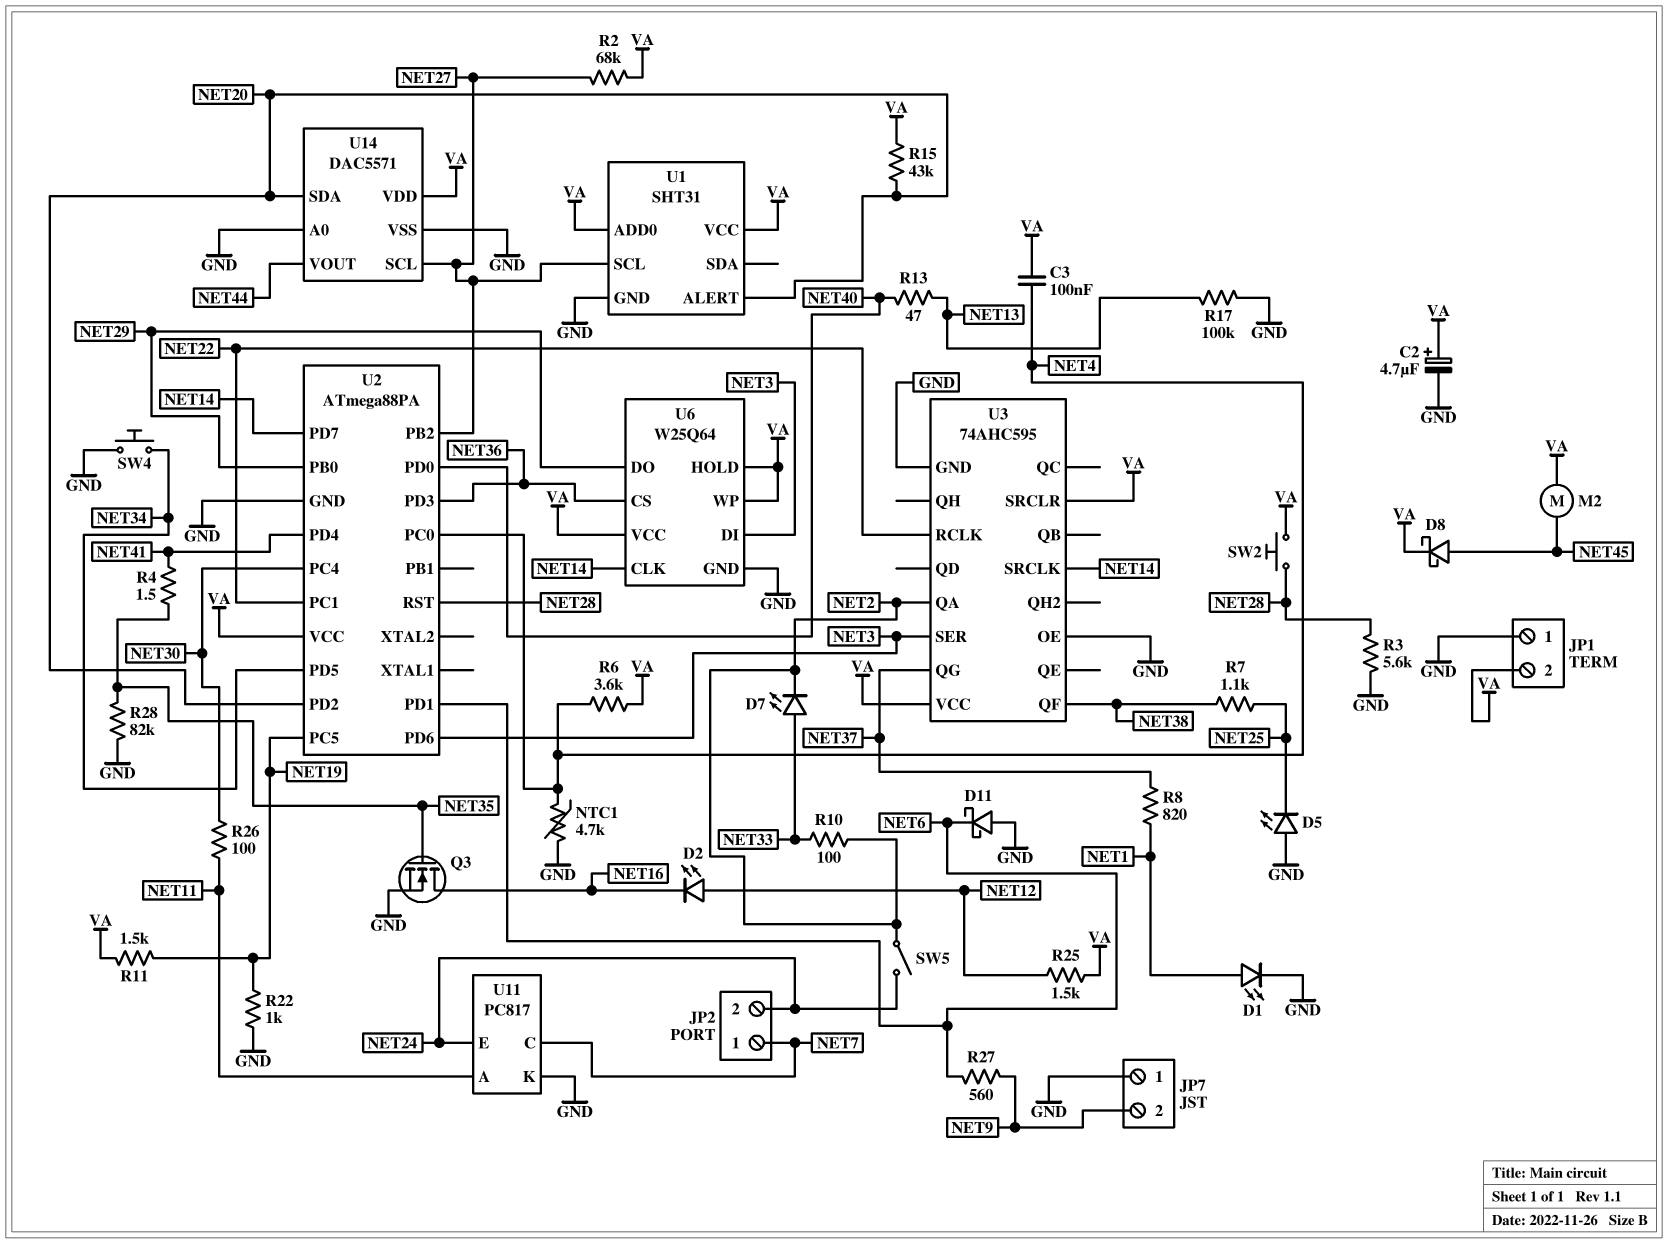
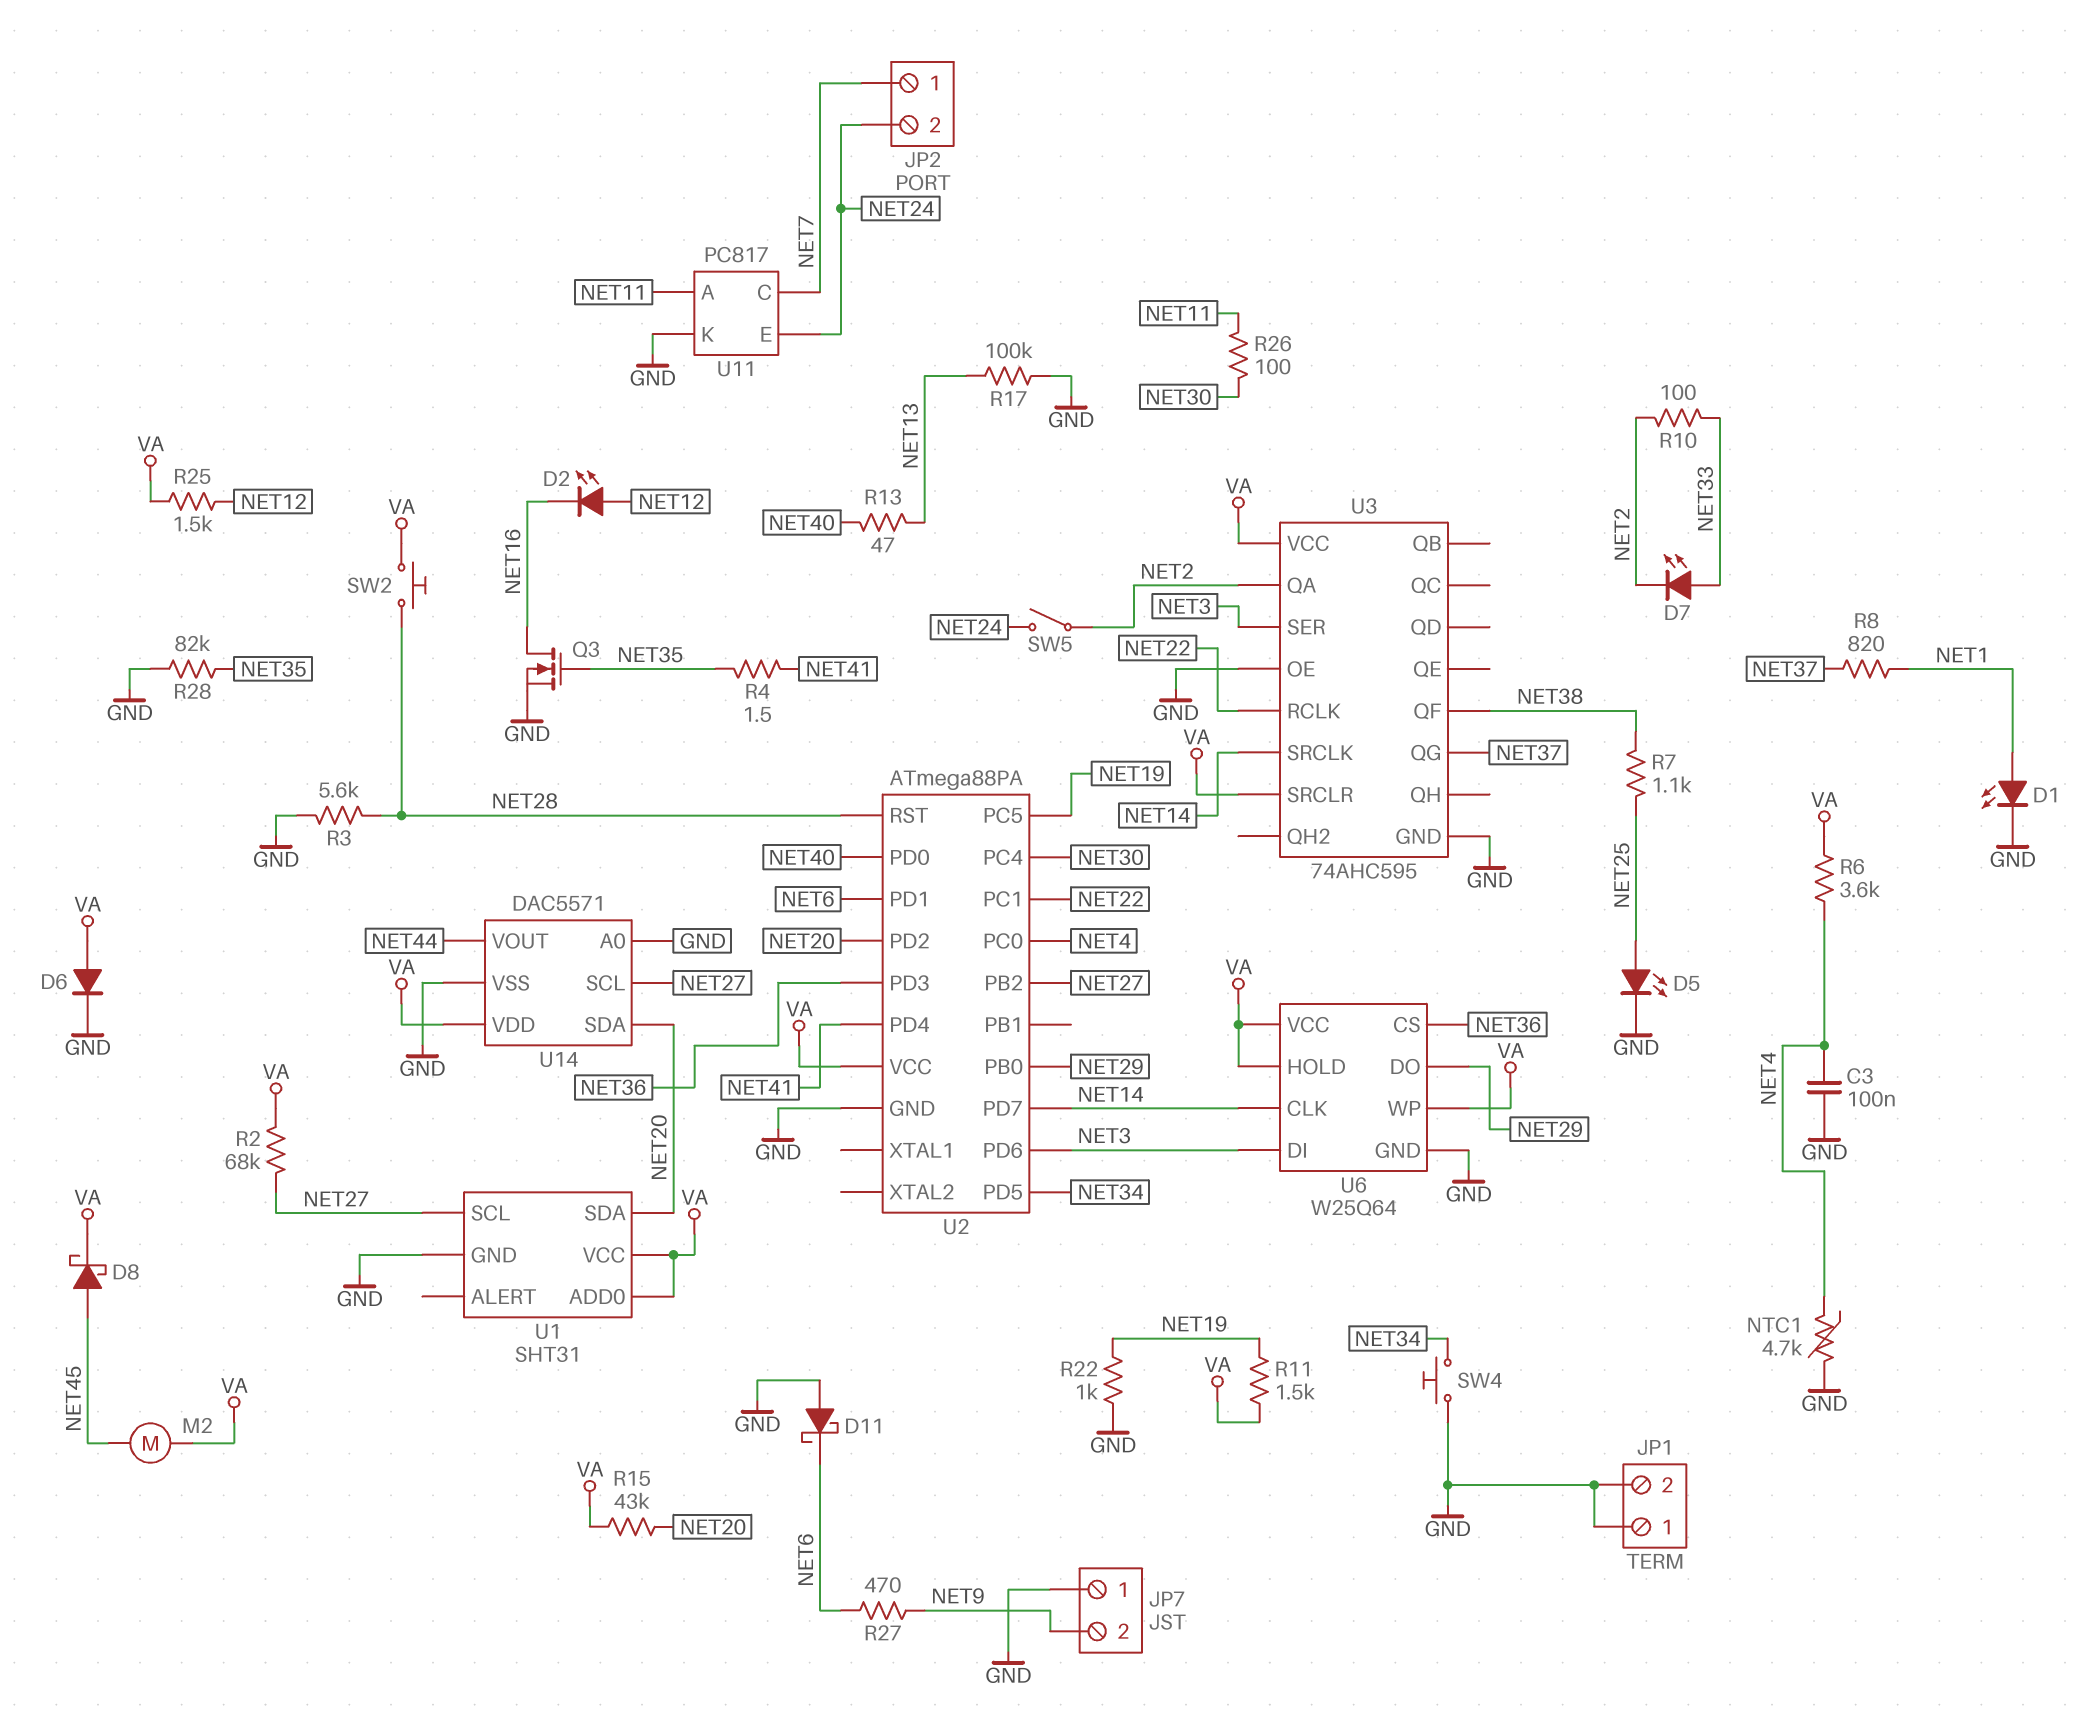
C2: 4.7uF (plus VA, minus GND) -> none
C3: 100nF (NET4, VA) -> 100nF (GND, NET4)
D5: LED (A GND, K NET25) -> LED (A NET25, K GND)
D6: none -> diode (A VA, K GND)
JP1 pin 2: VA -> GND
R27: 560 (NET6, NET9) -> 470 (NET6, NET9)
U1 pin ALERT: NET20 -> none
U1 pin SDA: none -> NET20

